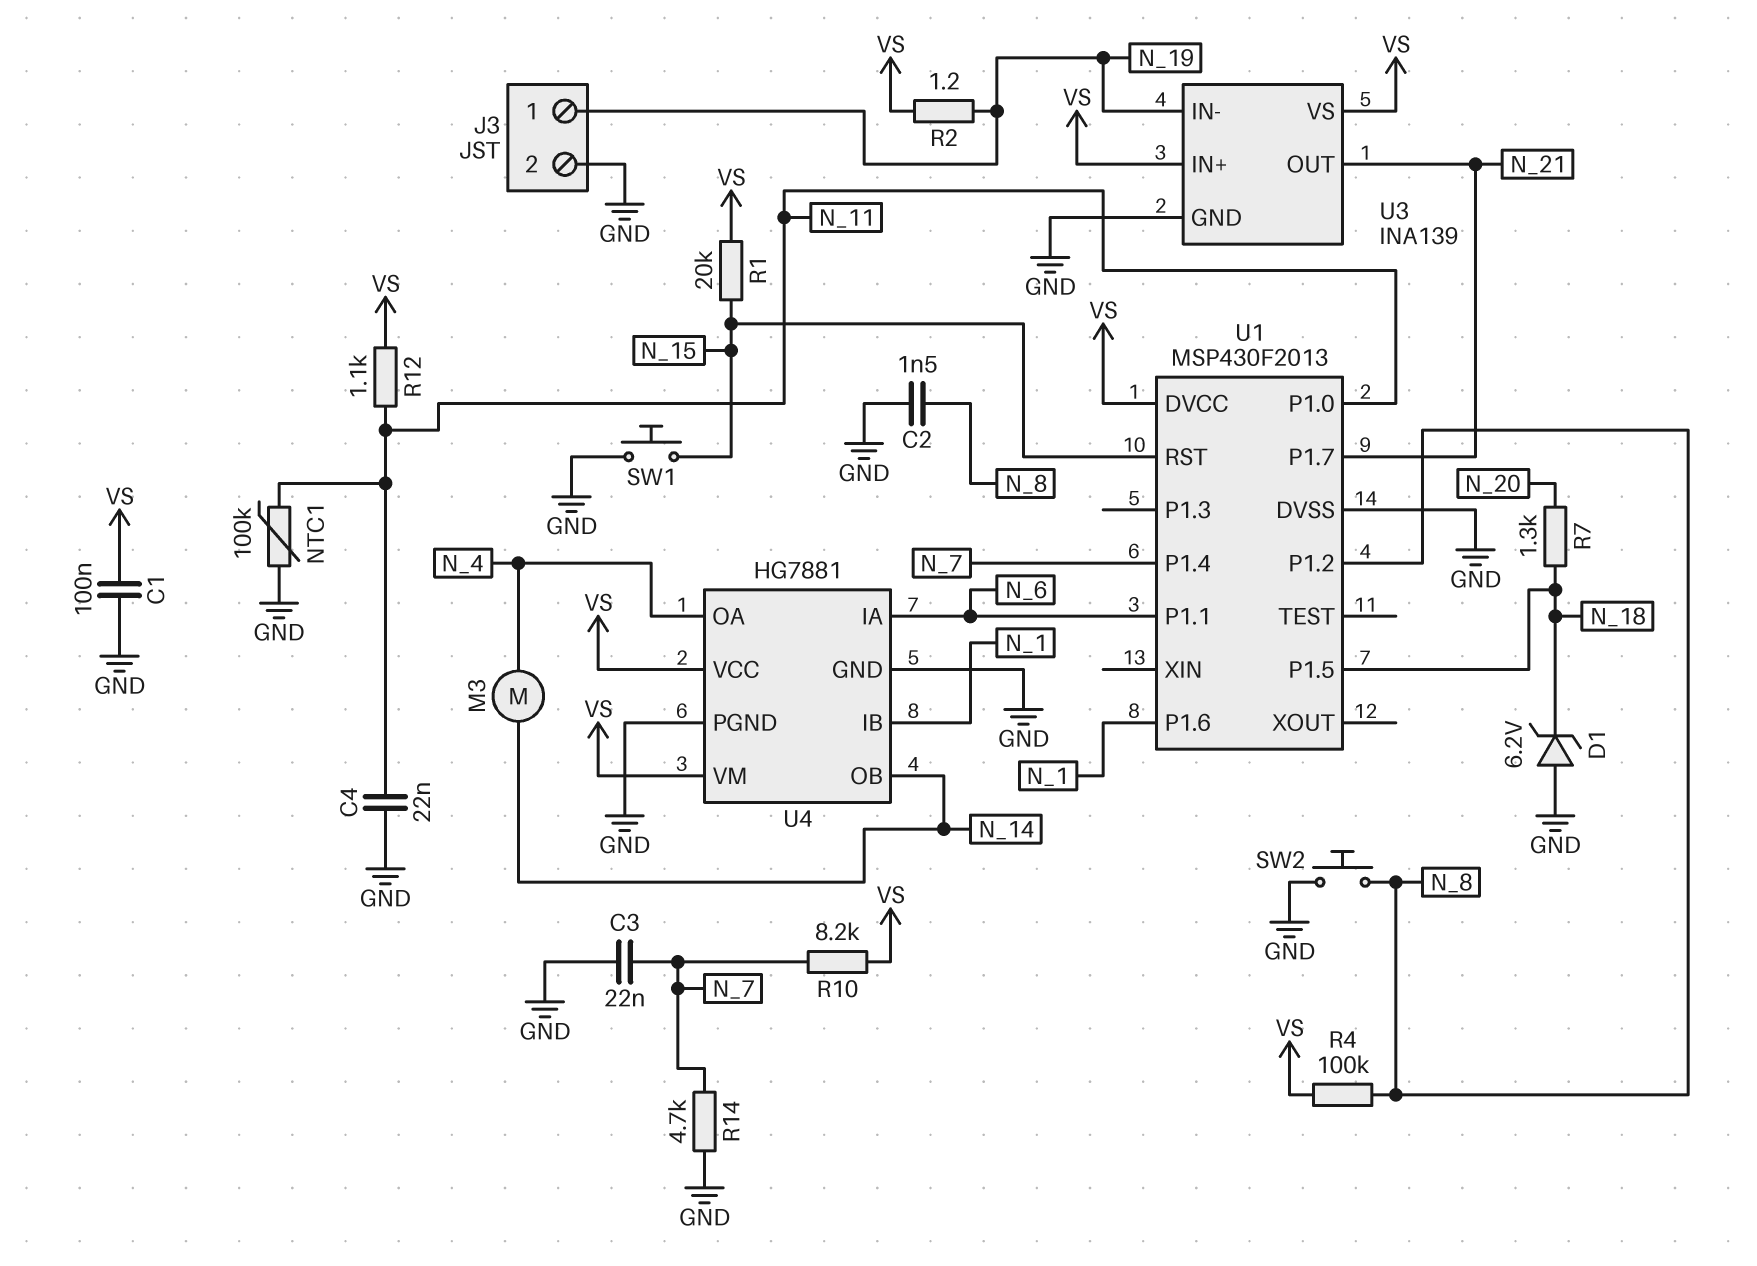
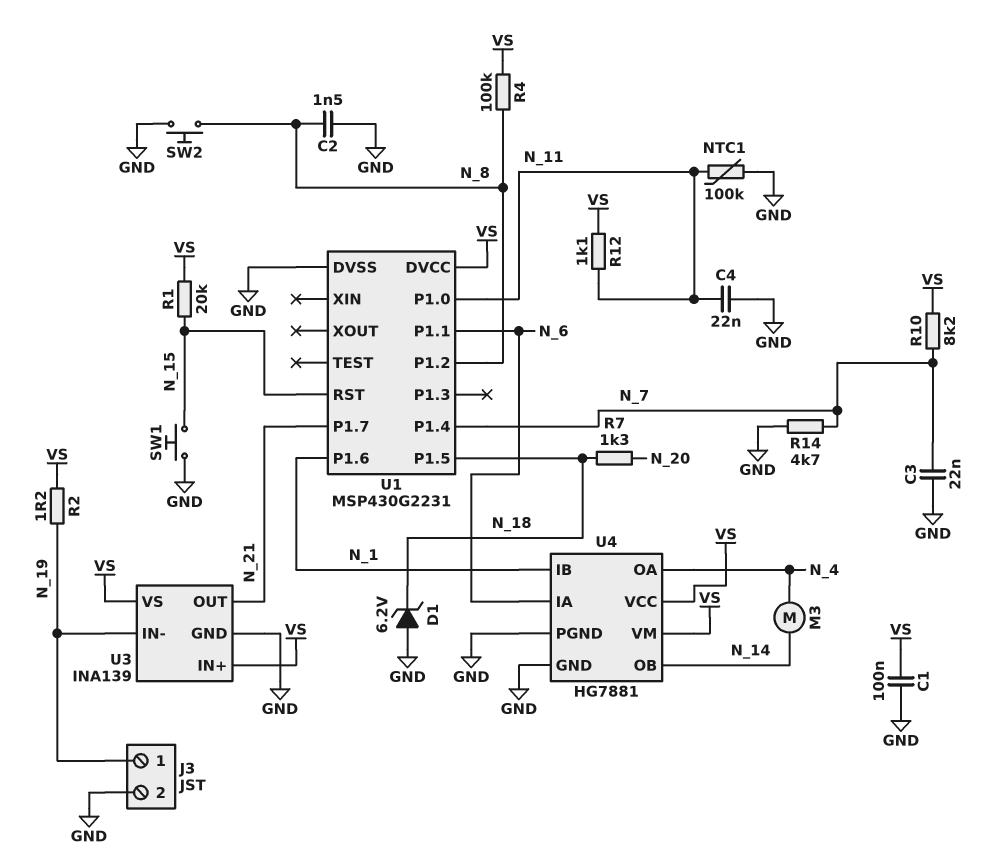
U1: MSP430F2013 -> MSP430G2231

